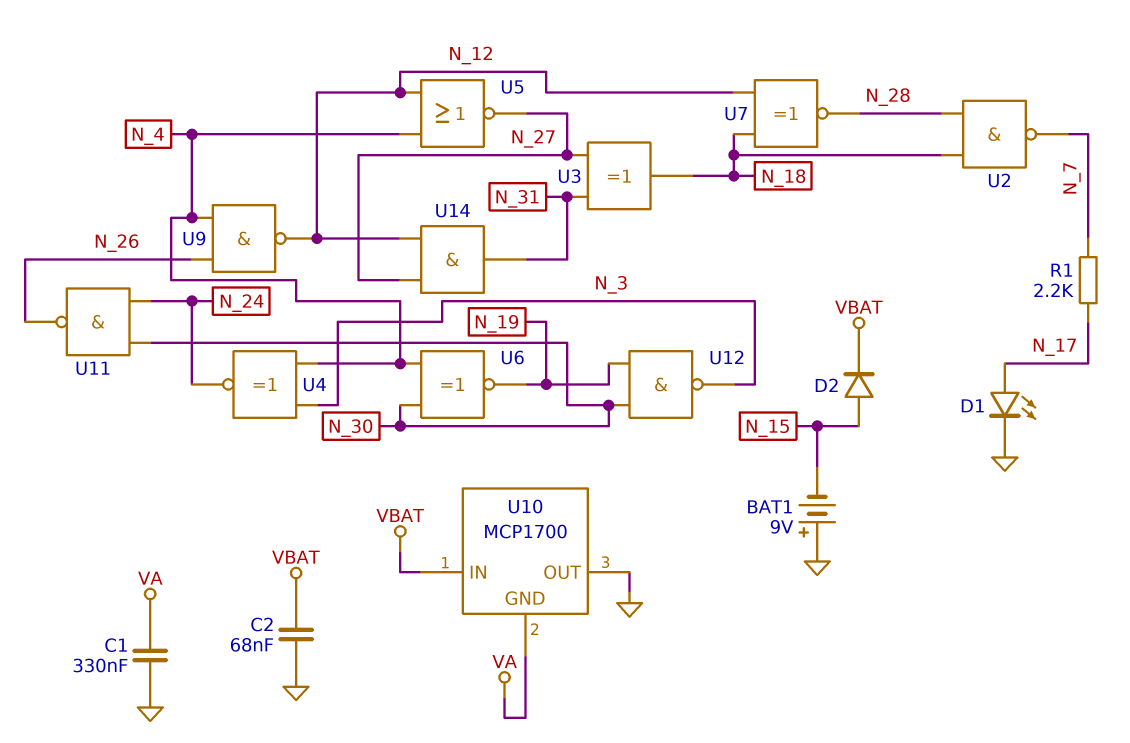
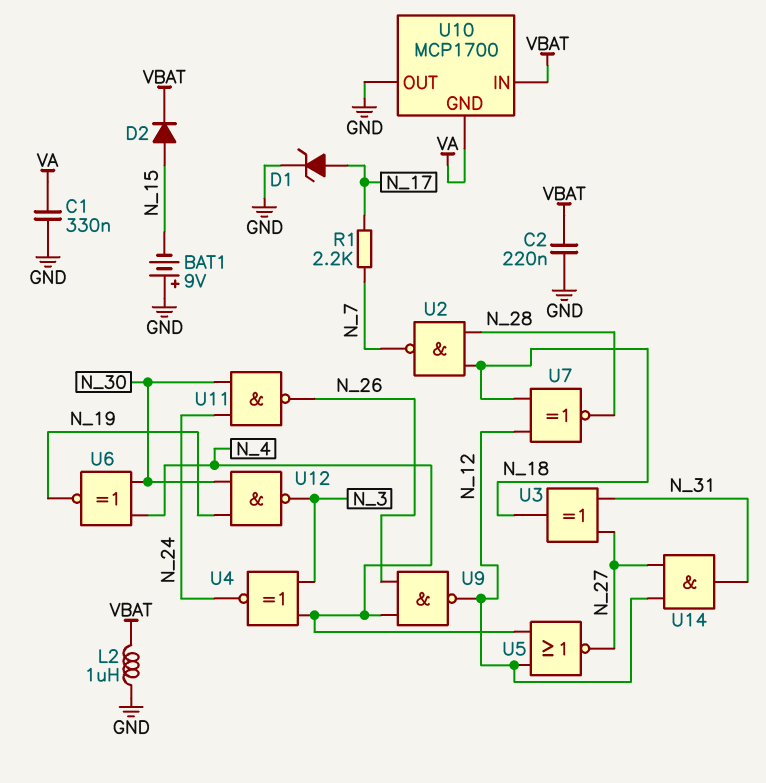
C2: 68nF (GND, VBAT) -> 220nF (GND, VBAT)
D1: LED (A N_17, K GND) -> zener (A N_17, K GND)
L2: none -> 1uH (GND, VBAT)

